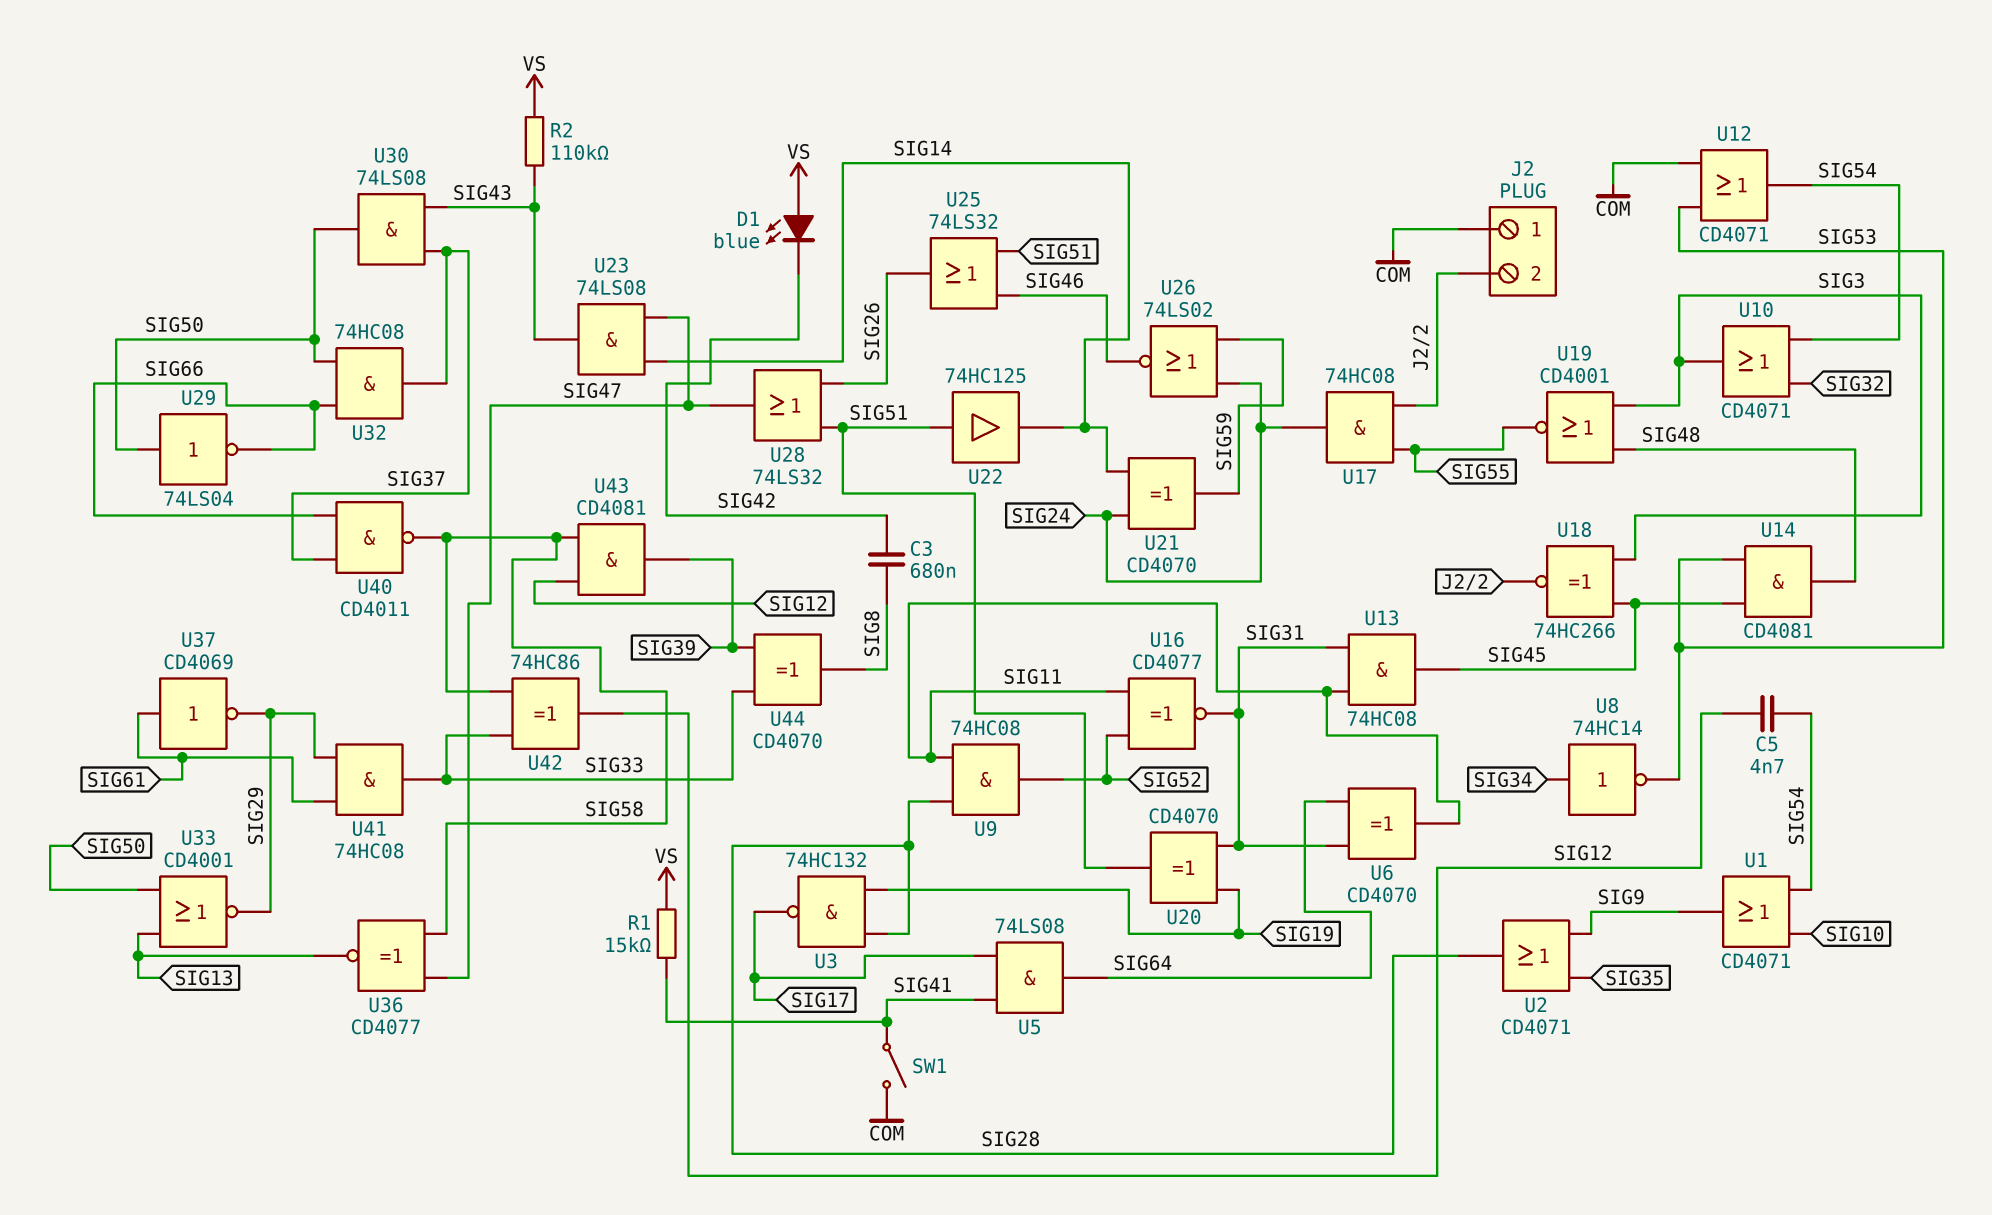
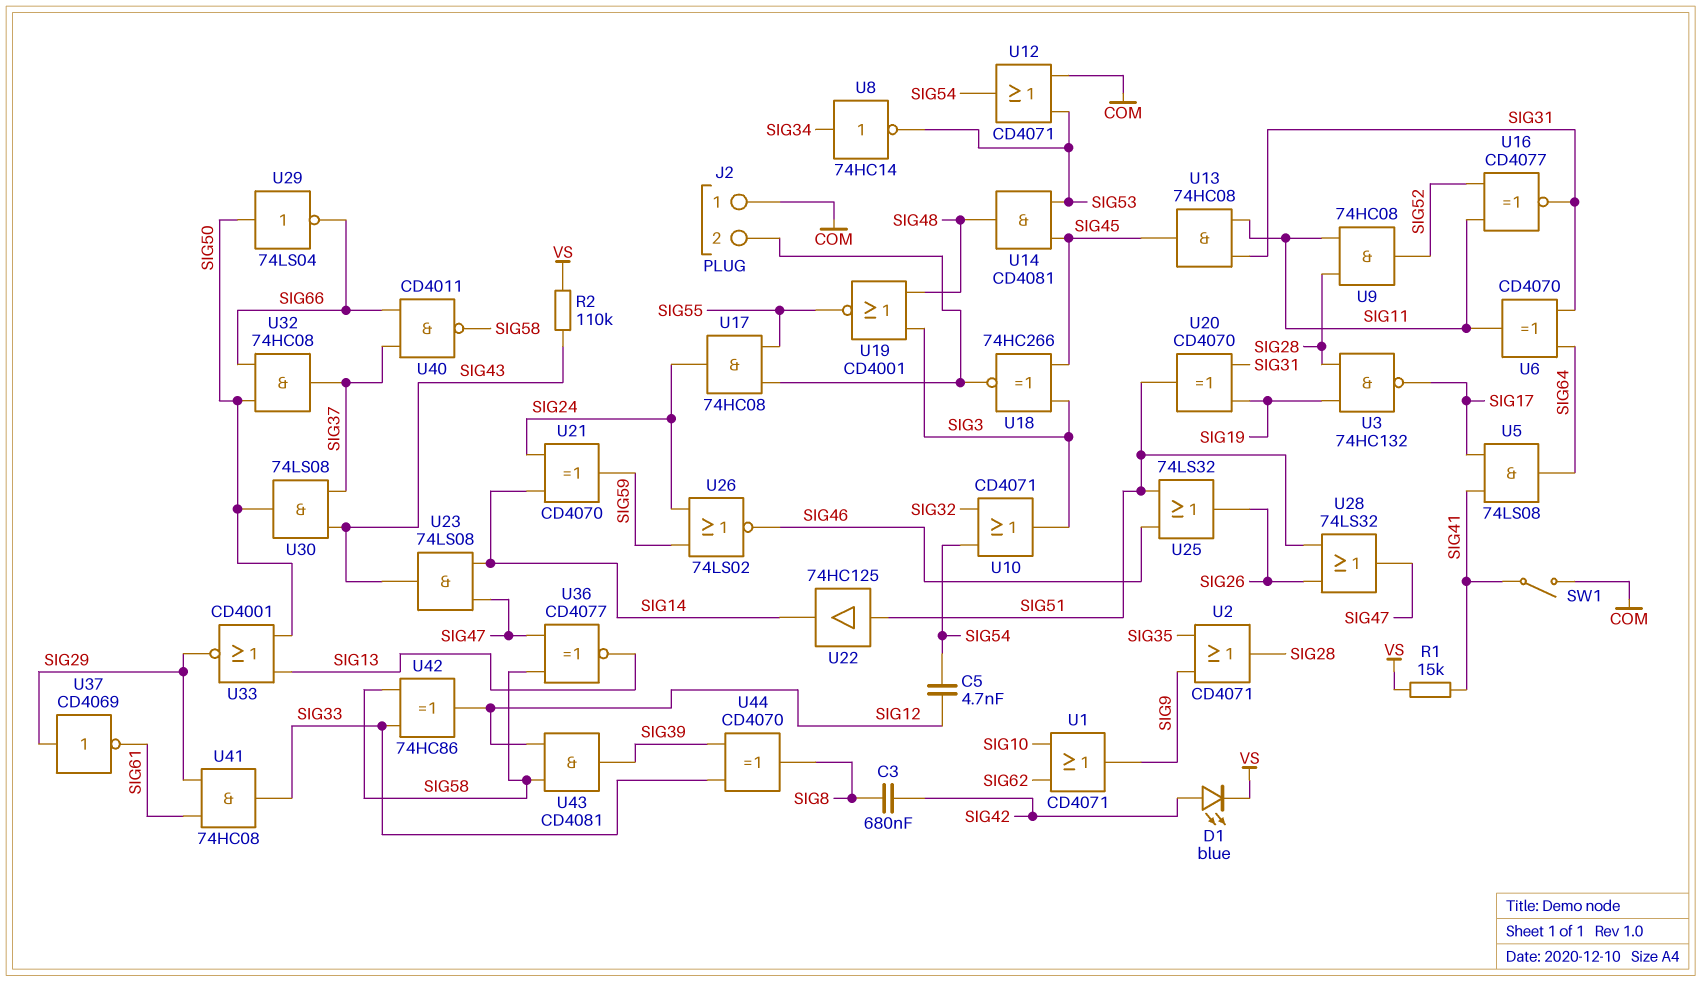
D1: LED blue (A VS, K SIG42) -> LED blue (A SIG42, K VS)
U1: OR CD4071 (in SIG10, in SIG54, out SIG9) -> OR CD4071 (in SIG10, in SIG62, out SIG9)
U37: NOT CD4069 (in SIG61, out SIG29) -> NOT CD4069 (in SIG29, out SIG61)

